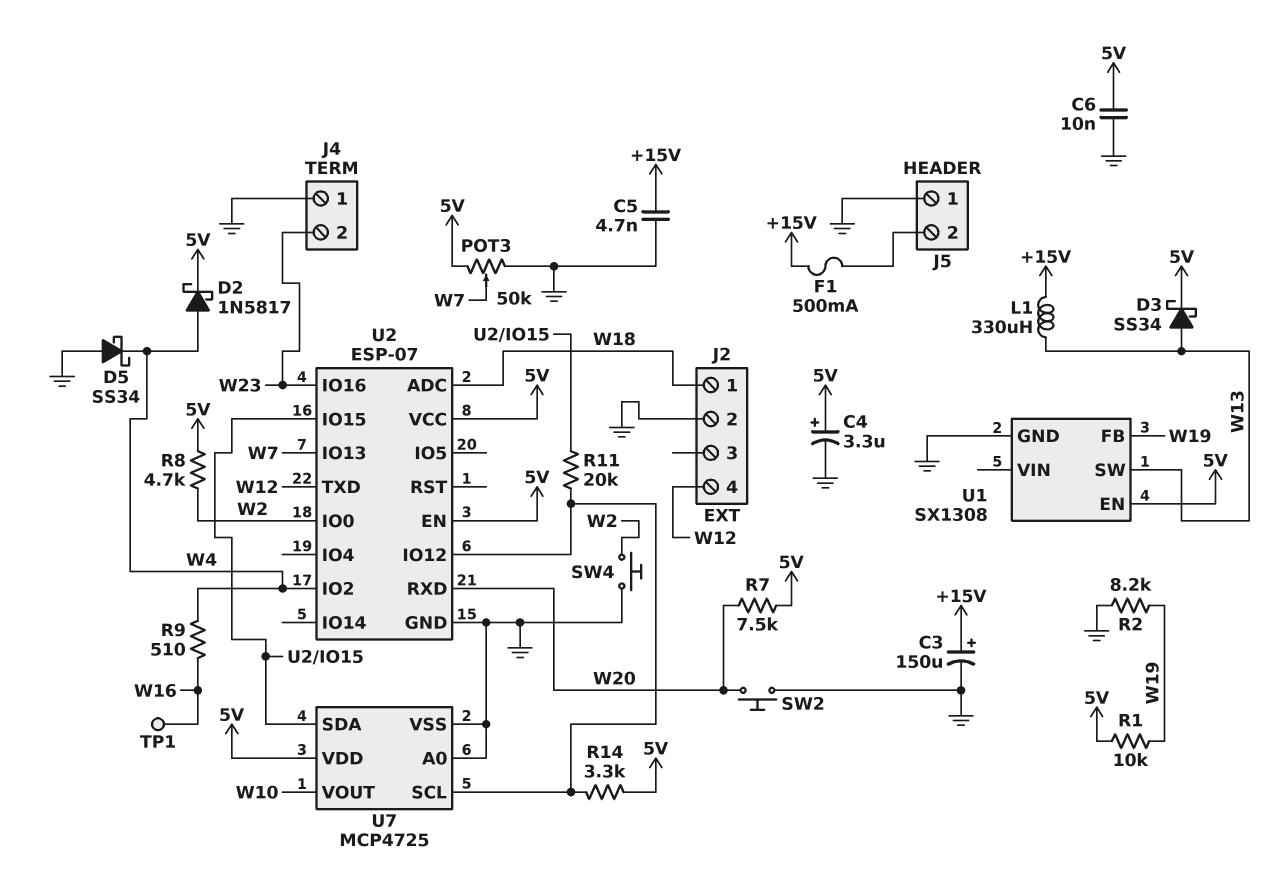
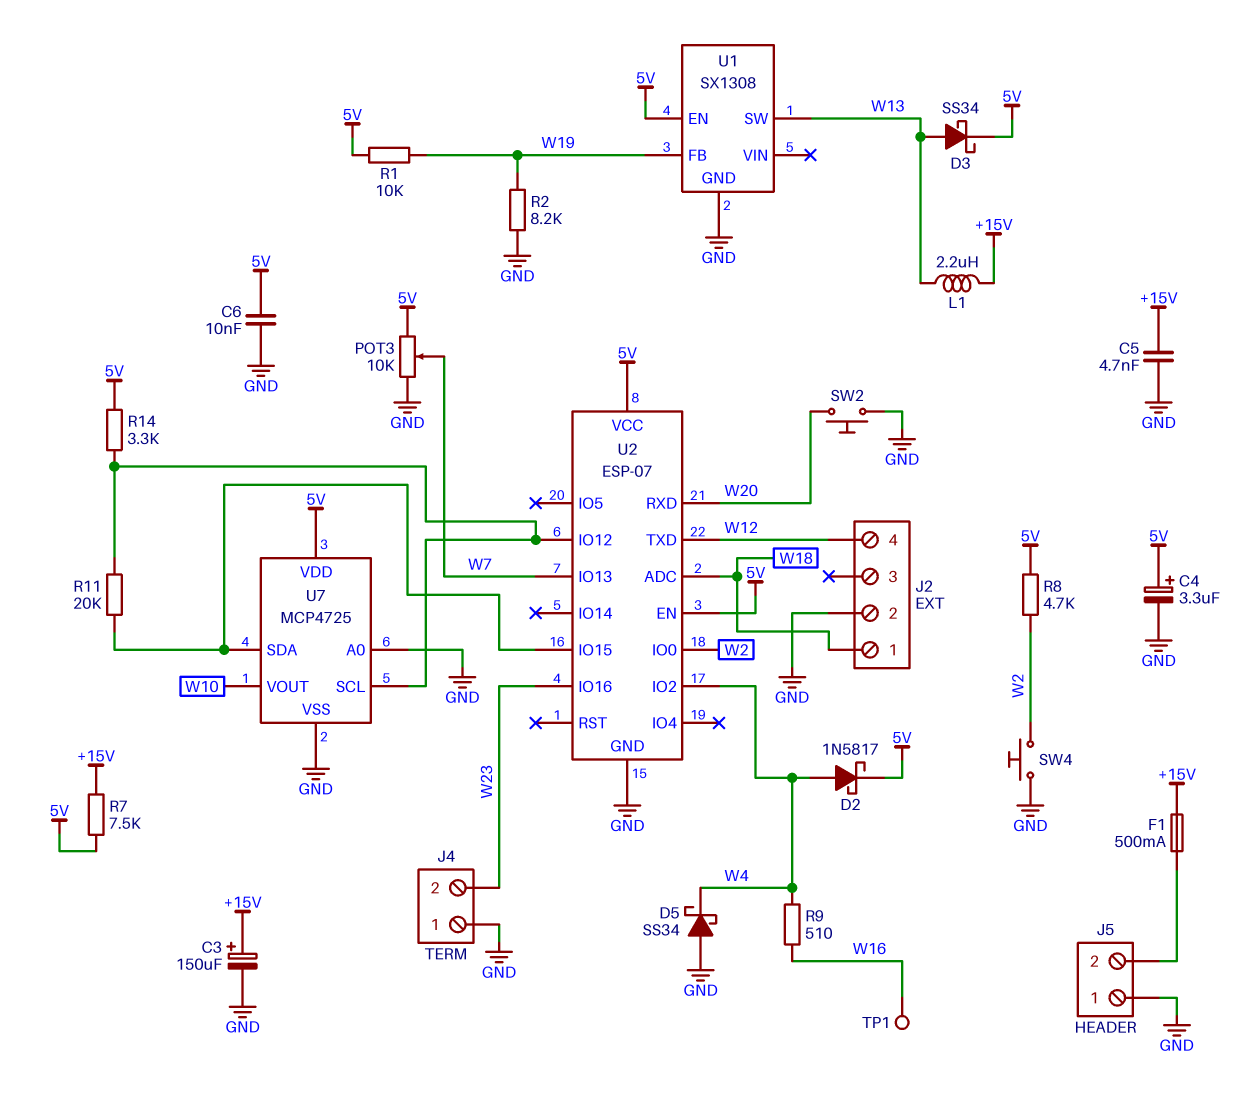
L1: 330uH (+15V, W13) -> 2.2uH (+15V, W13)
POT3: 50k (5V, GND, wiper W7) -> 10k (5V, GND, wiper W7)
R7: 7.5k (5V, W20) -> 7.5k (+15V, 5V)

